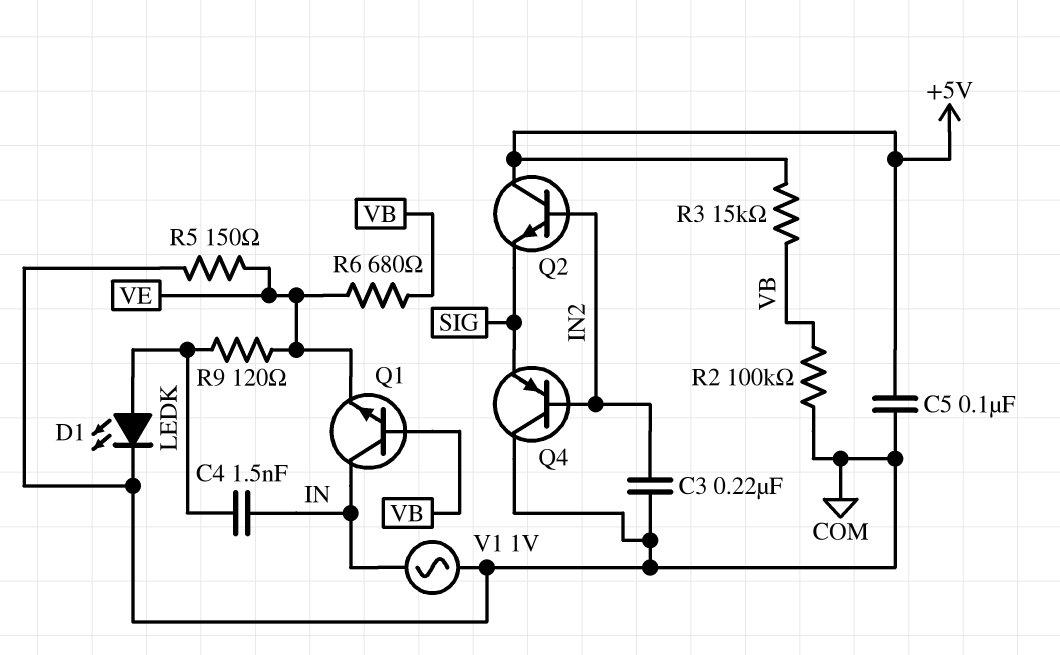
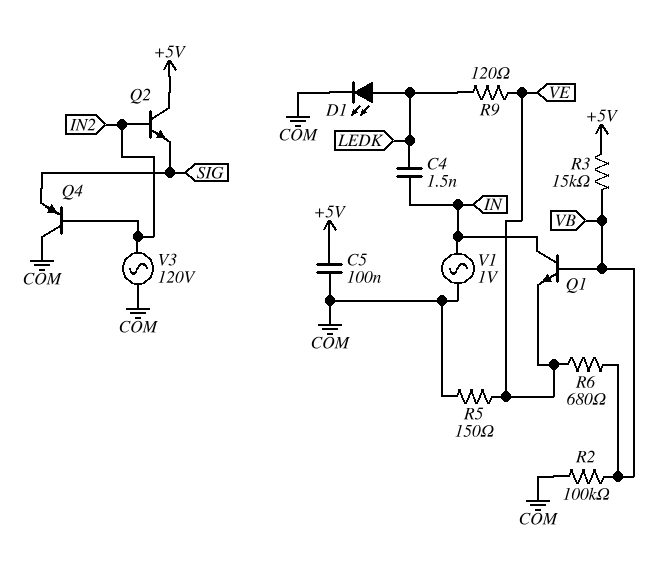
C3: 220nF (COM, IN2) -> none
V3: none -> AC 120V (COM, IN2)

